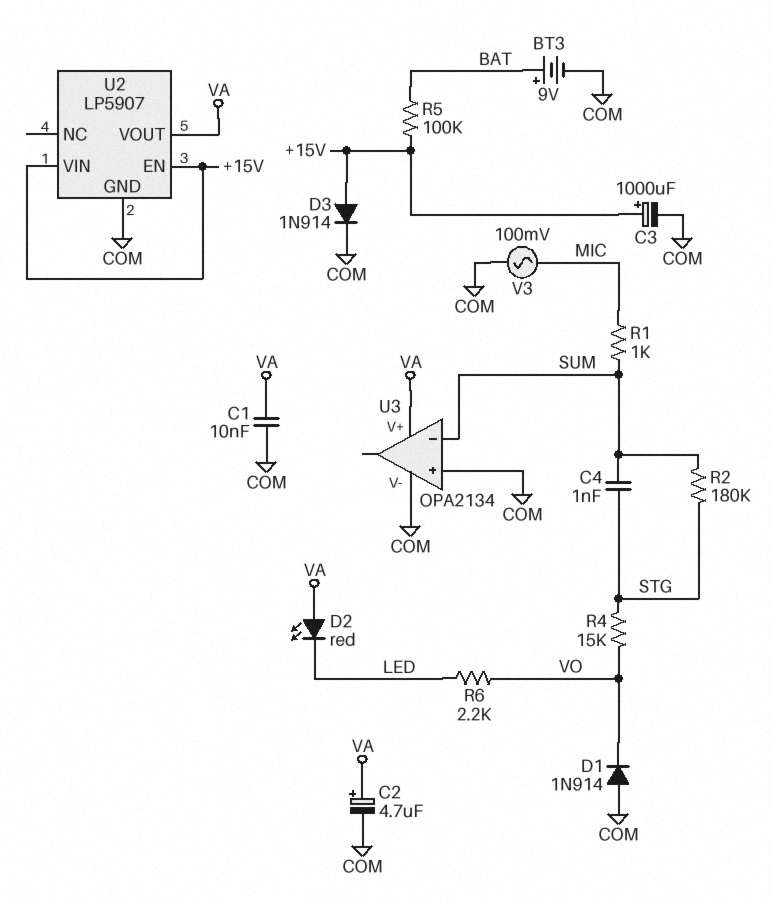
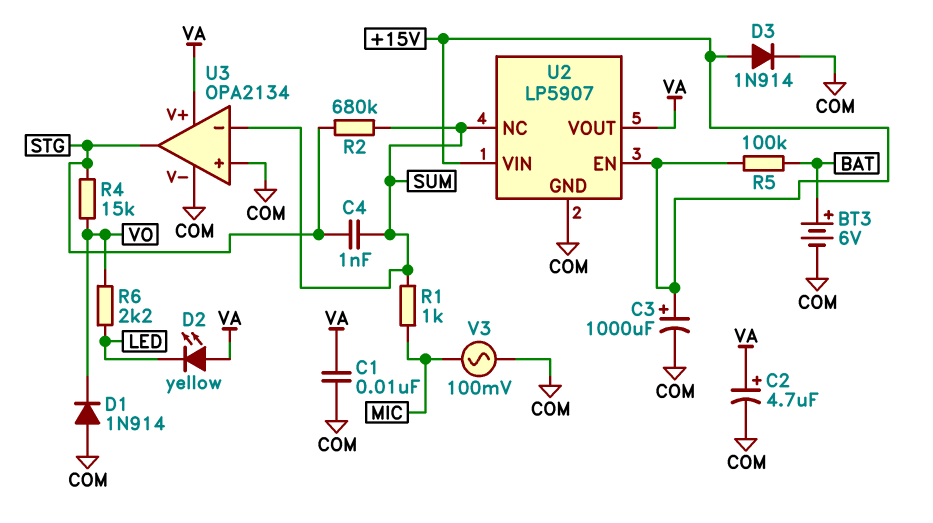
BT3: 9V (plus BAT, minus COM) -> 6V (plus BAT, minus COM)
D2: LED red (A VA, K LED) -> LED yellow (A VA, K LED)
R2: 180k (STG, SUM) -> 680k (STG, SUM)
U2 pin NC: none -> SUM
U3 pin out: none -> STG

